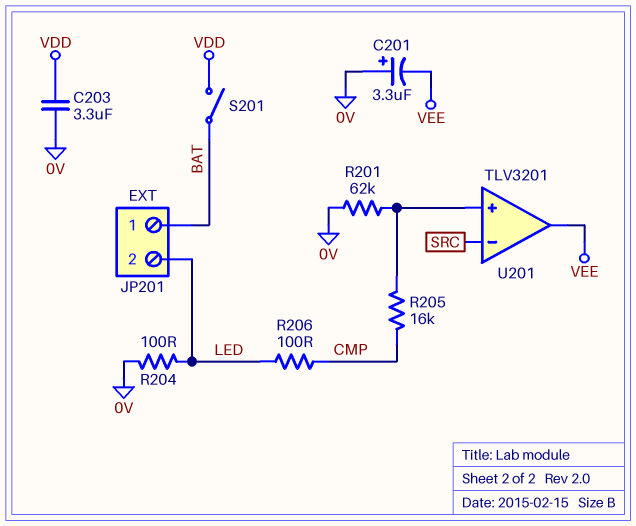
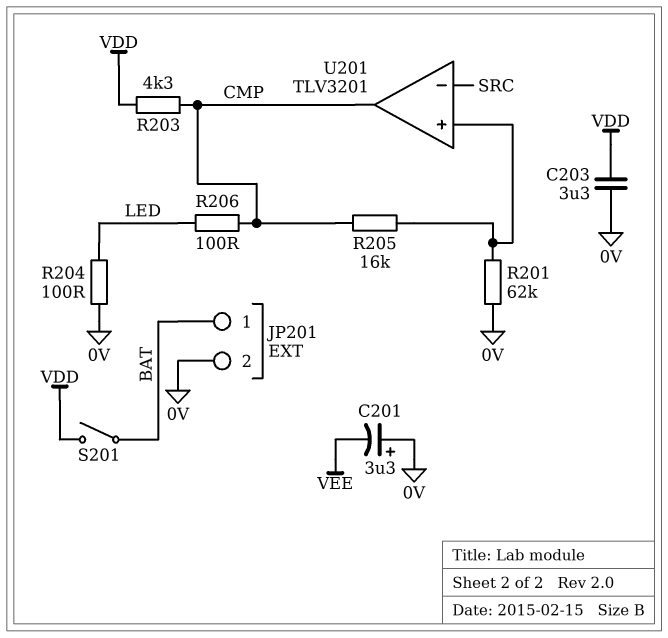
JP201 pin 2: LED -> 0V
R203: none -> 4.3k (CMP, VDD)
U201 pin out: VEE -> CMP

